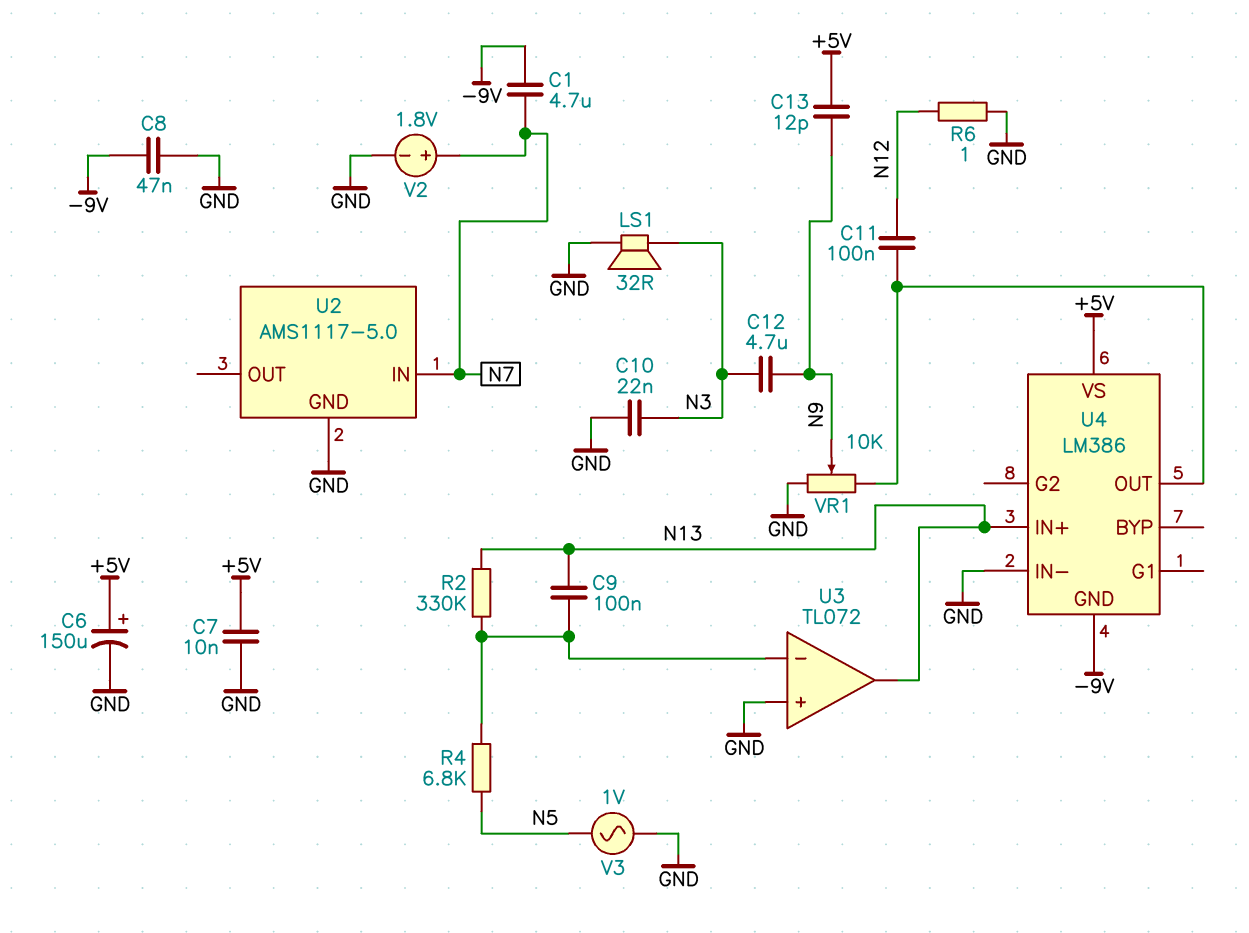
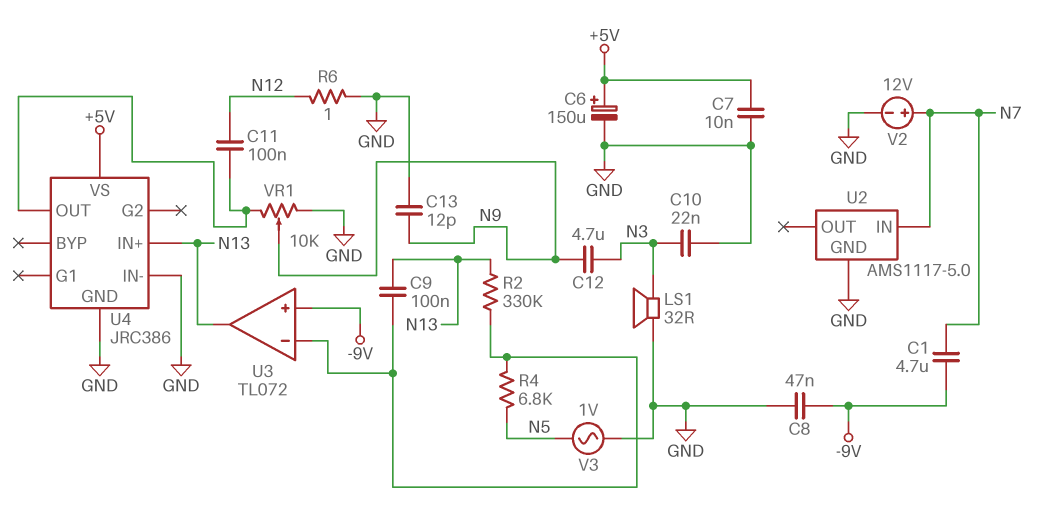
C13: 12pF (+5V, N9) -> 12pF (GND, N9)
U3 pin in+: GND -> -9V
U4: LM386 -> JRC386
U4 pin GND: -9V -> GND
V2: 1.8V (plus N7, minus GND) -> 12V (plus N7, minus GND)

